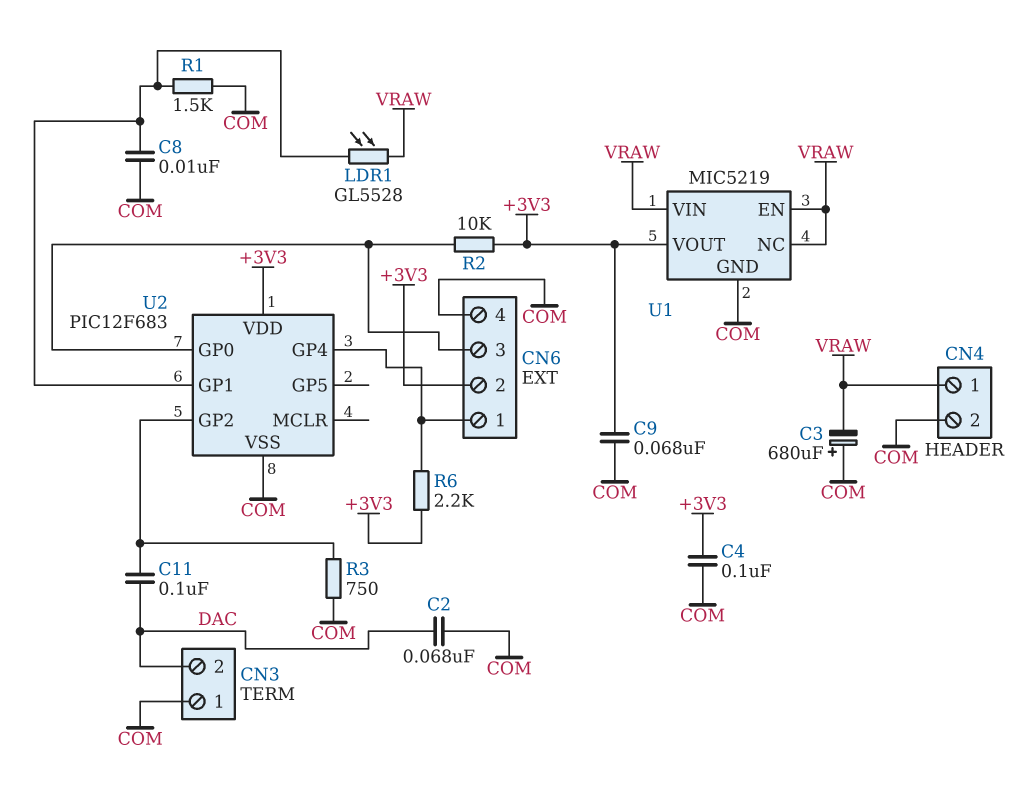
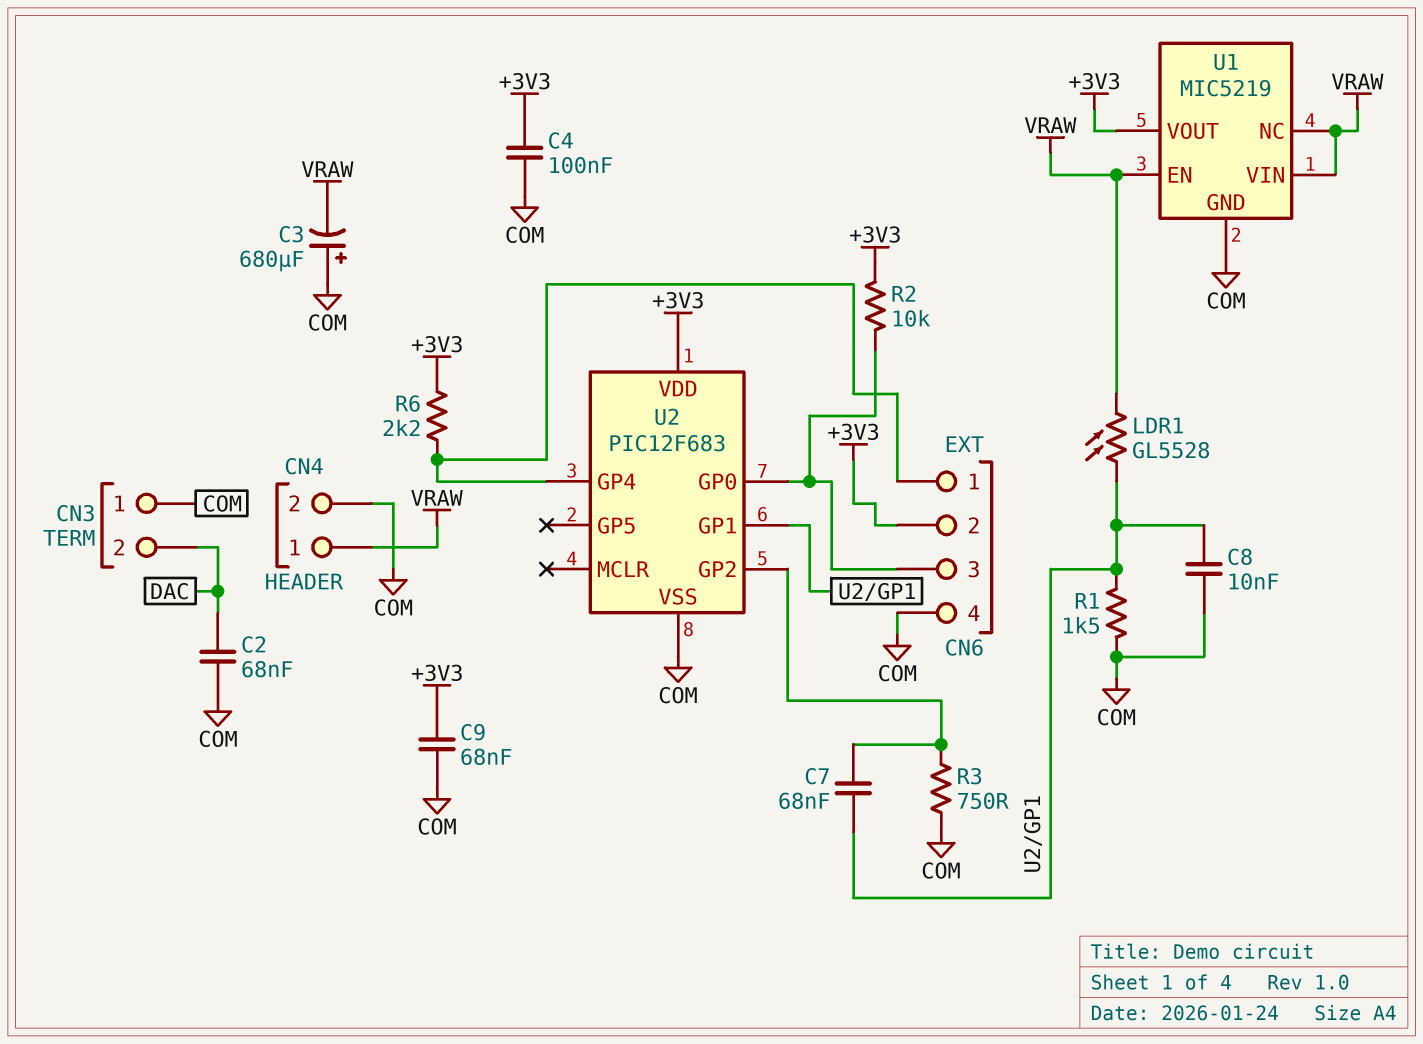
C7: none -> 68nF (U2/GP1, U2/GP2)
C11: 100nF (DAC, U2/GP2) -> none

